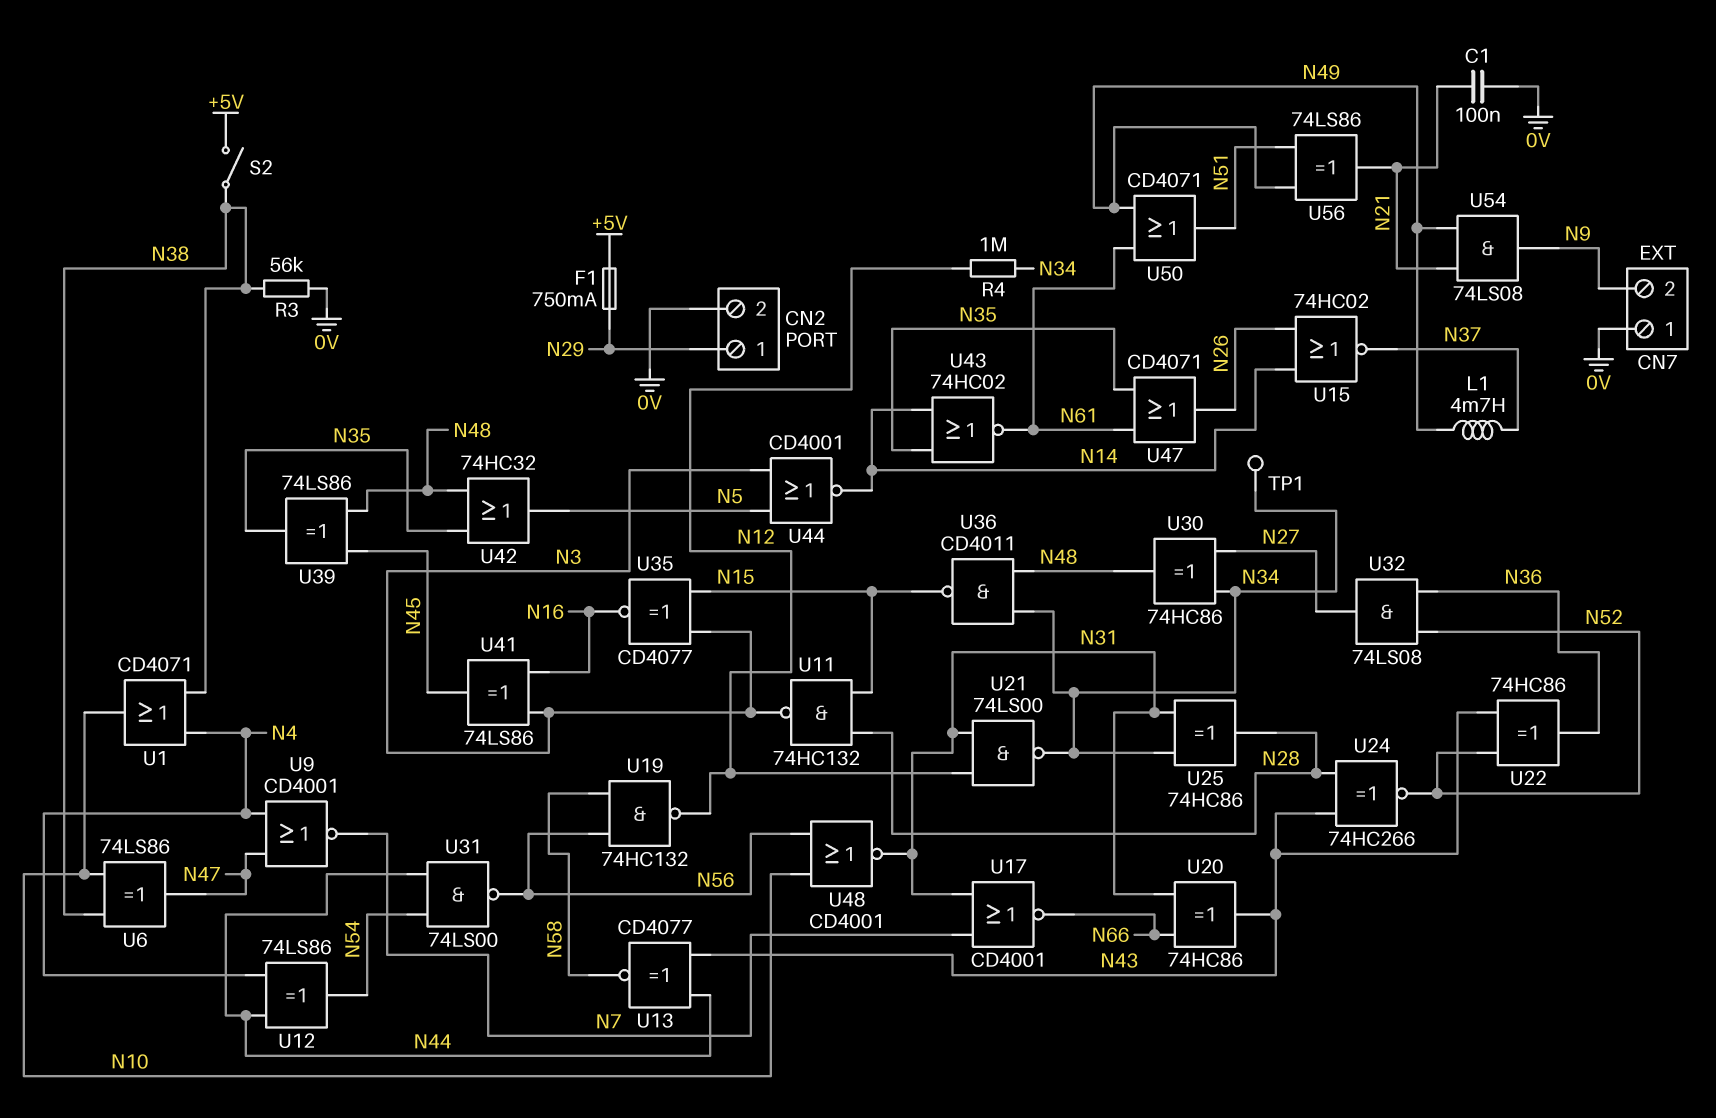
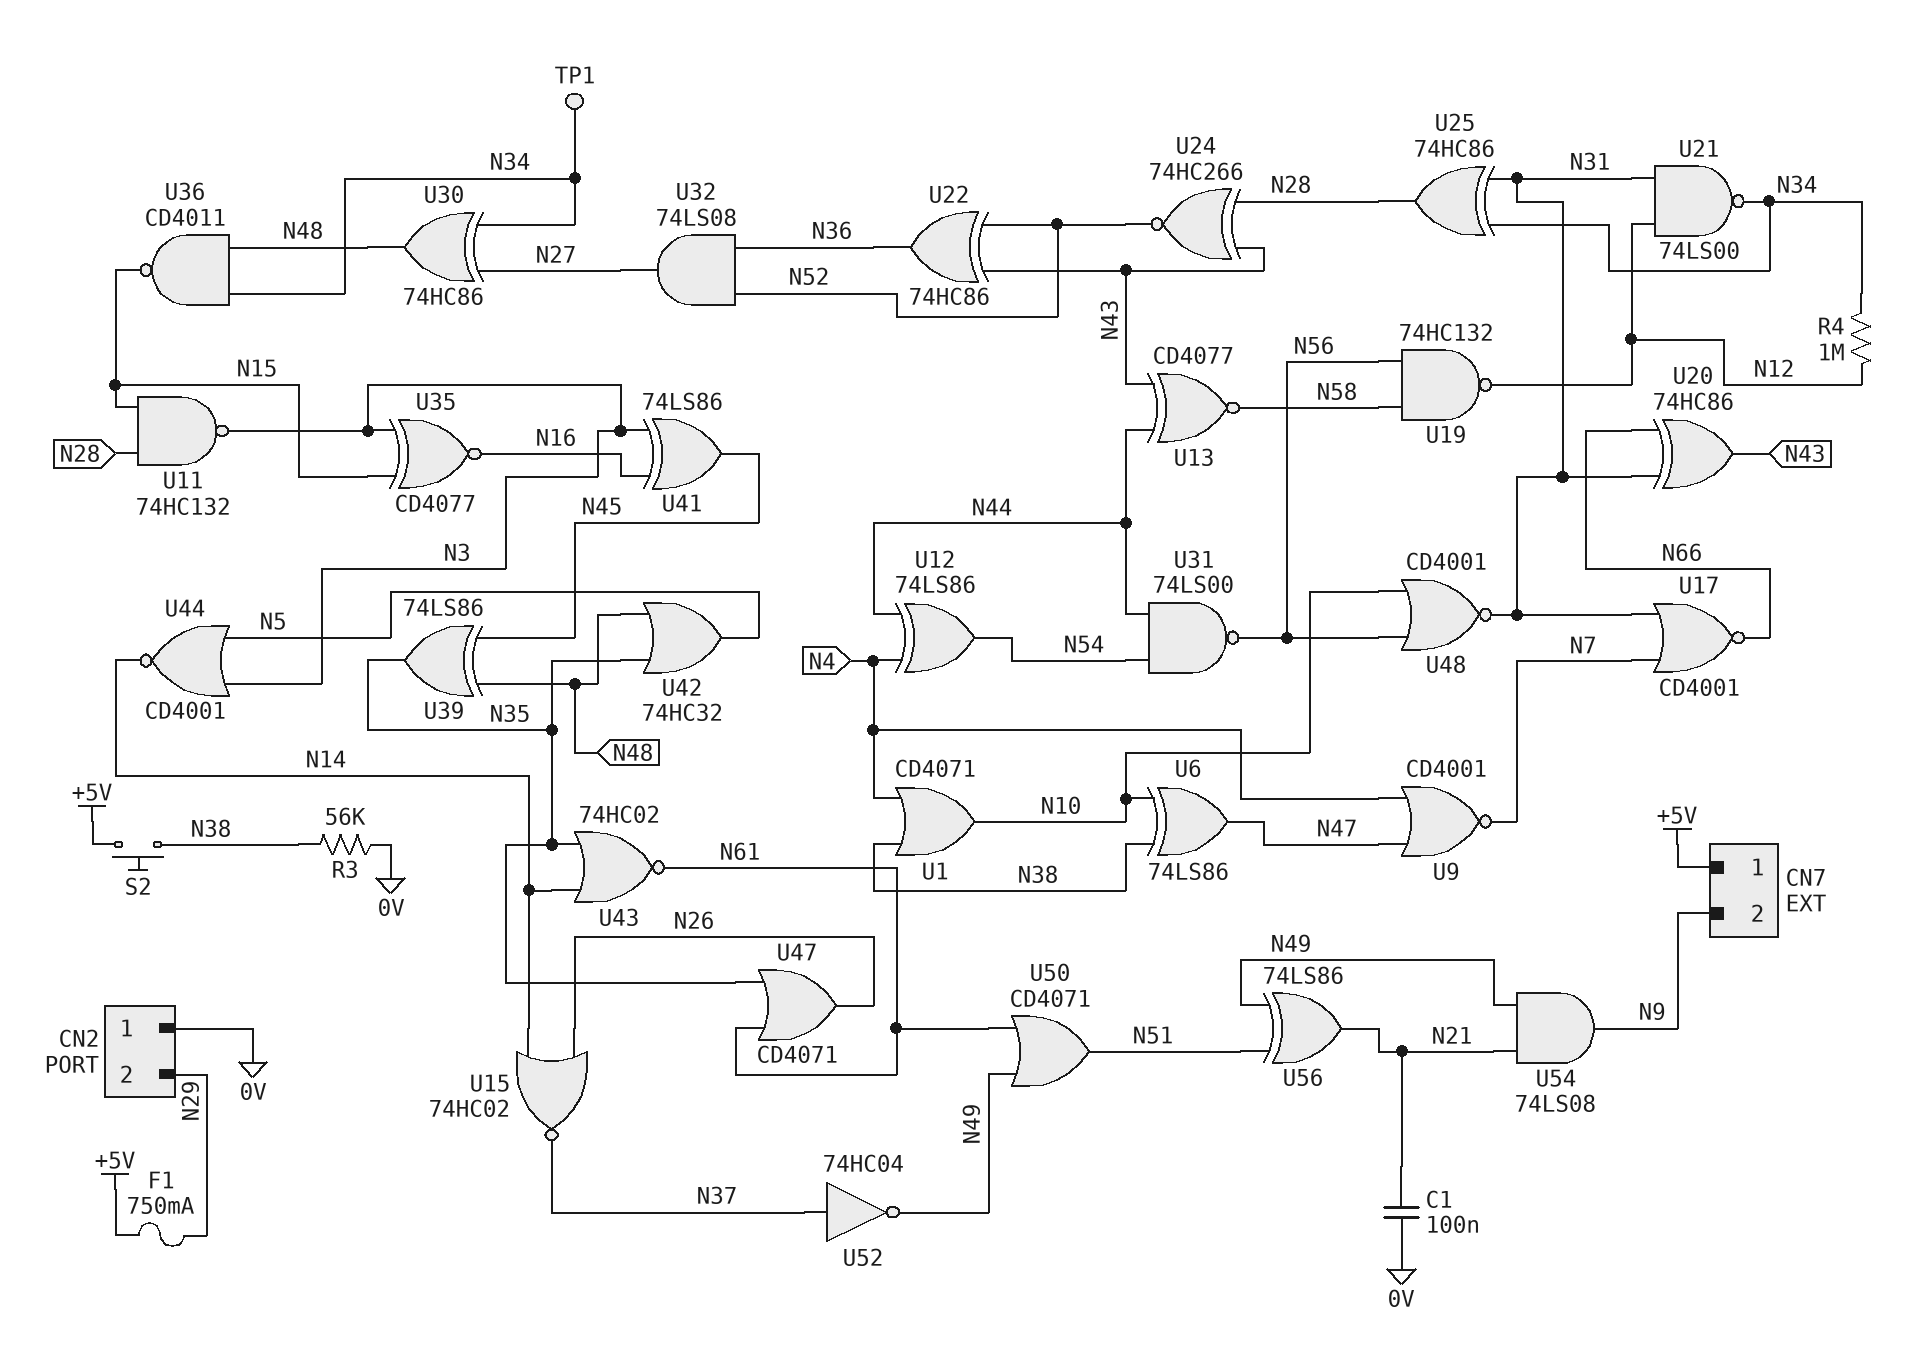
CN2 pin 1: N29 -> 0V
CN2 pin 2: 0V -> N29
CN7 pin 1: 0V -> +5V
L1: 4.7mH (N37, N49) -> none
S2: switch (+5V, N38) -> button (+5V, N38)
U52: none -> NOT 74HC04 (in N37, out N49)

